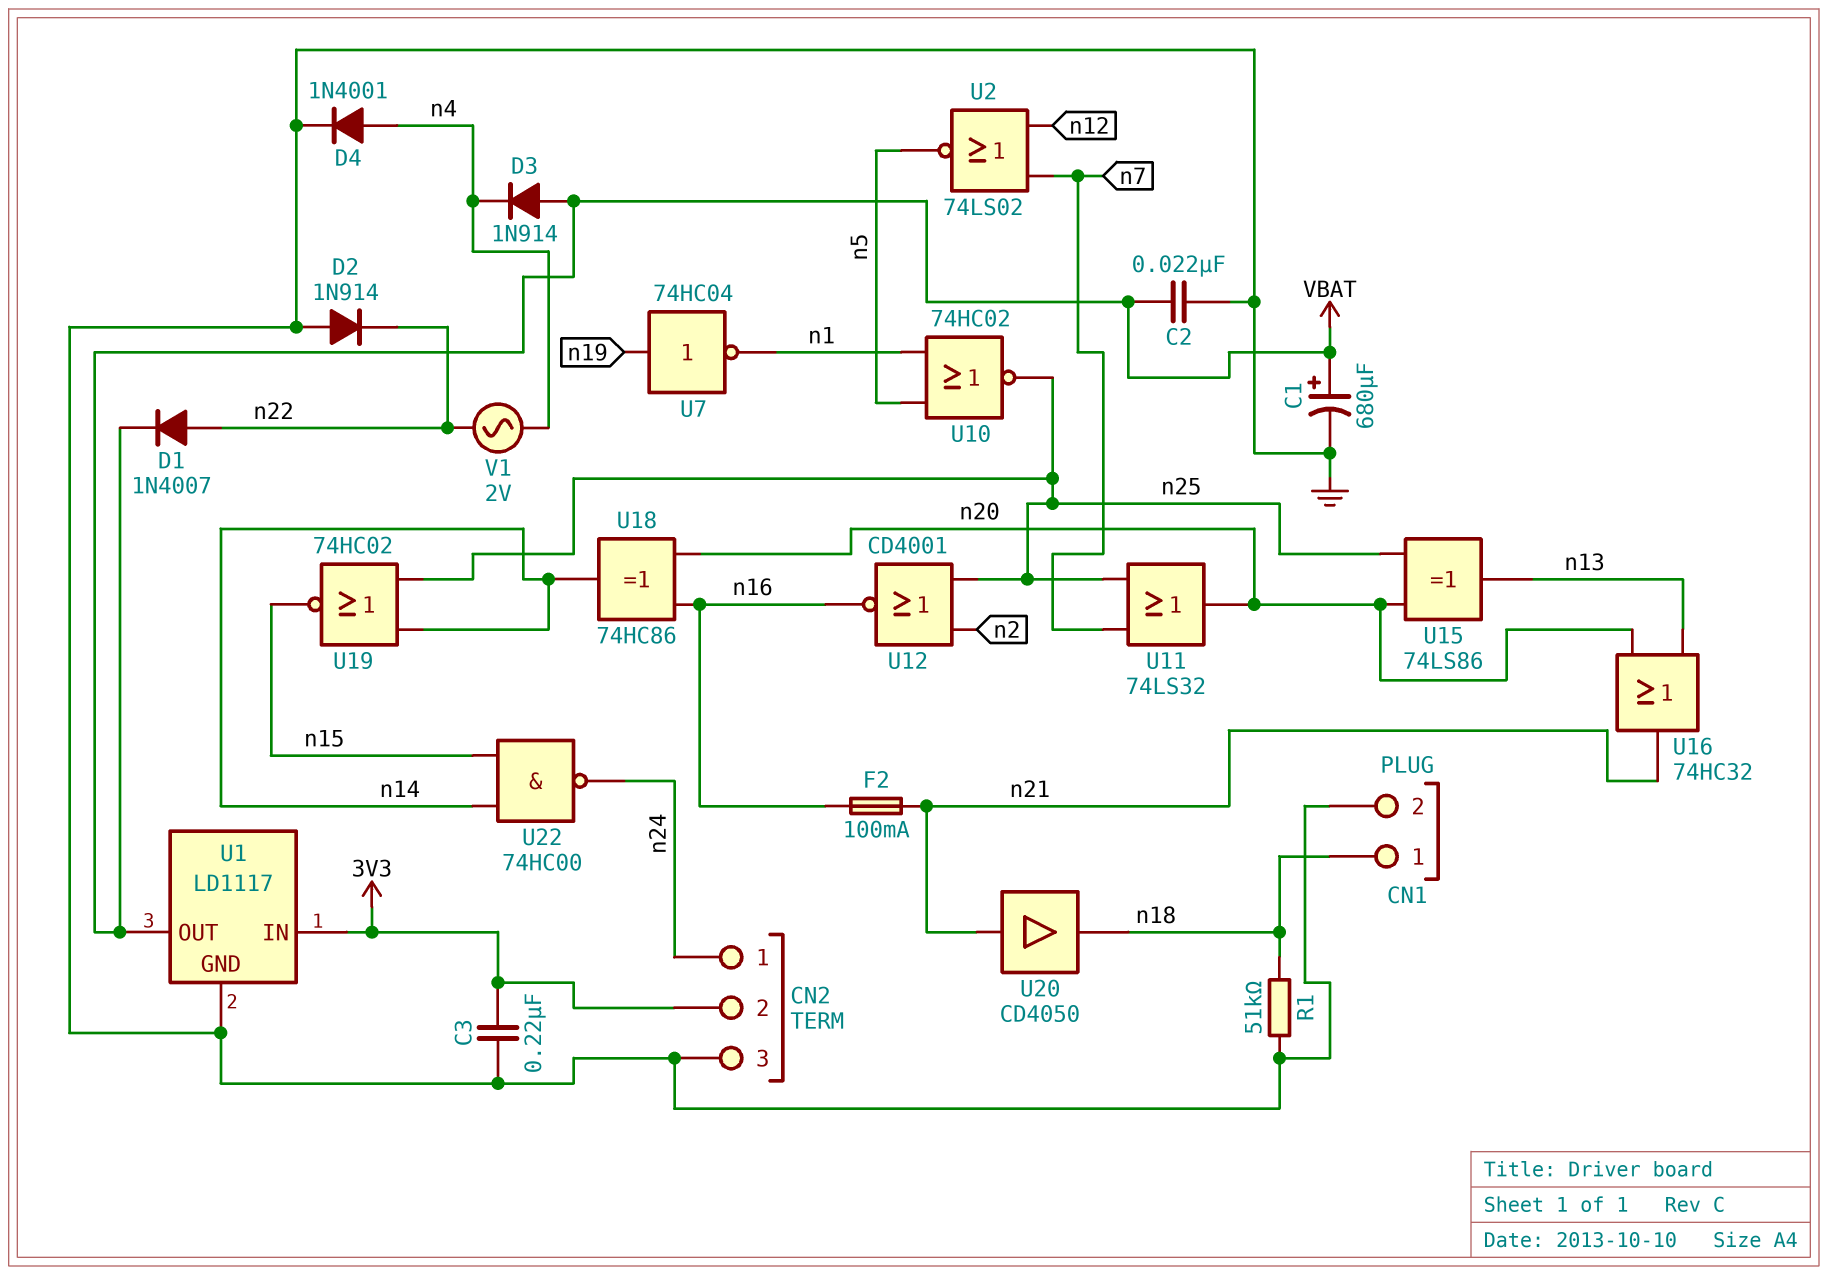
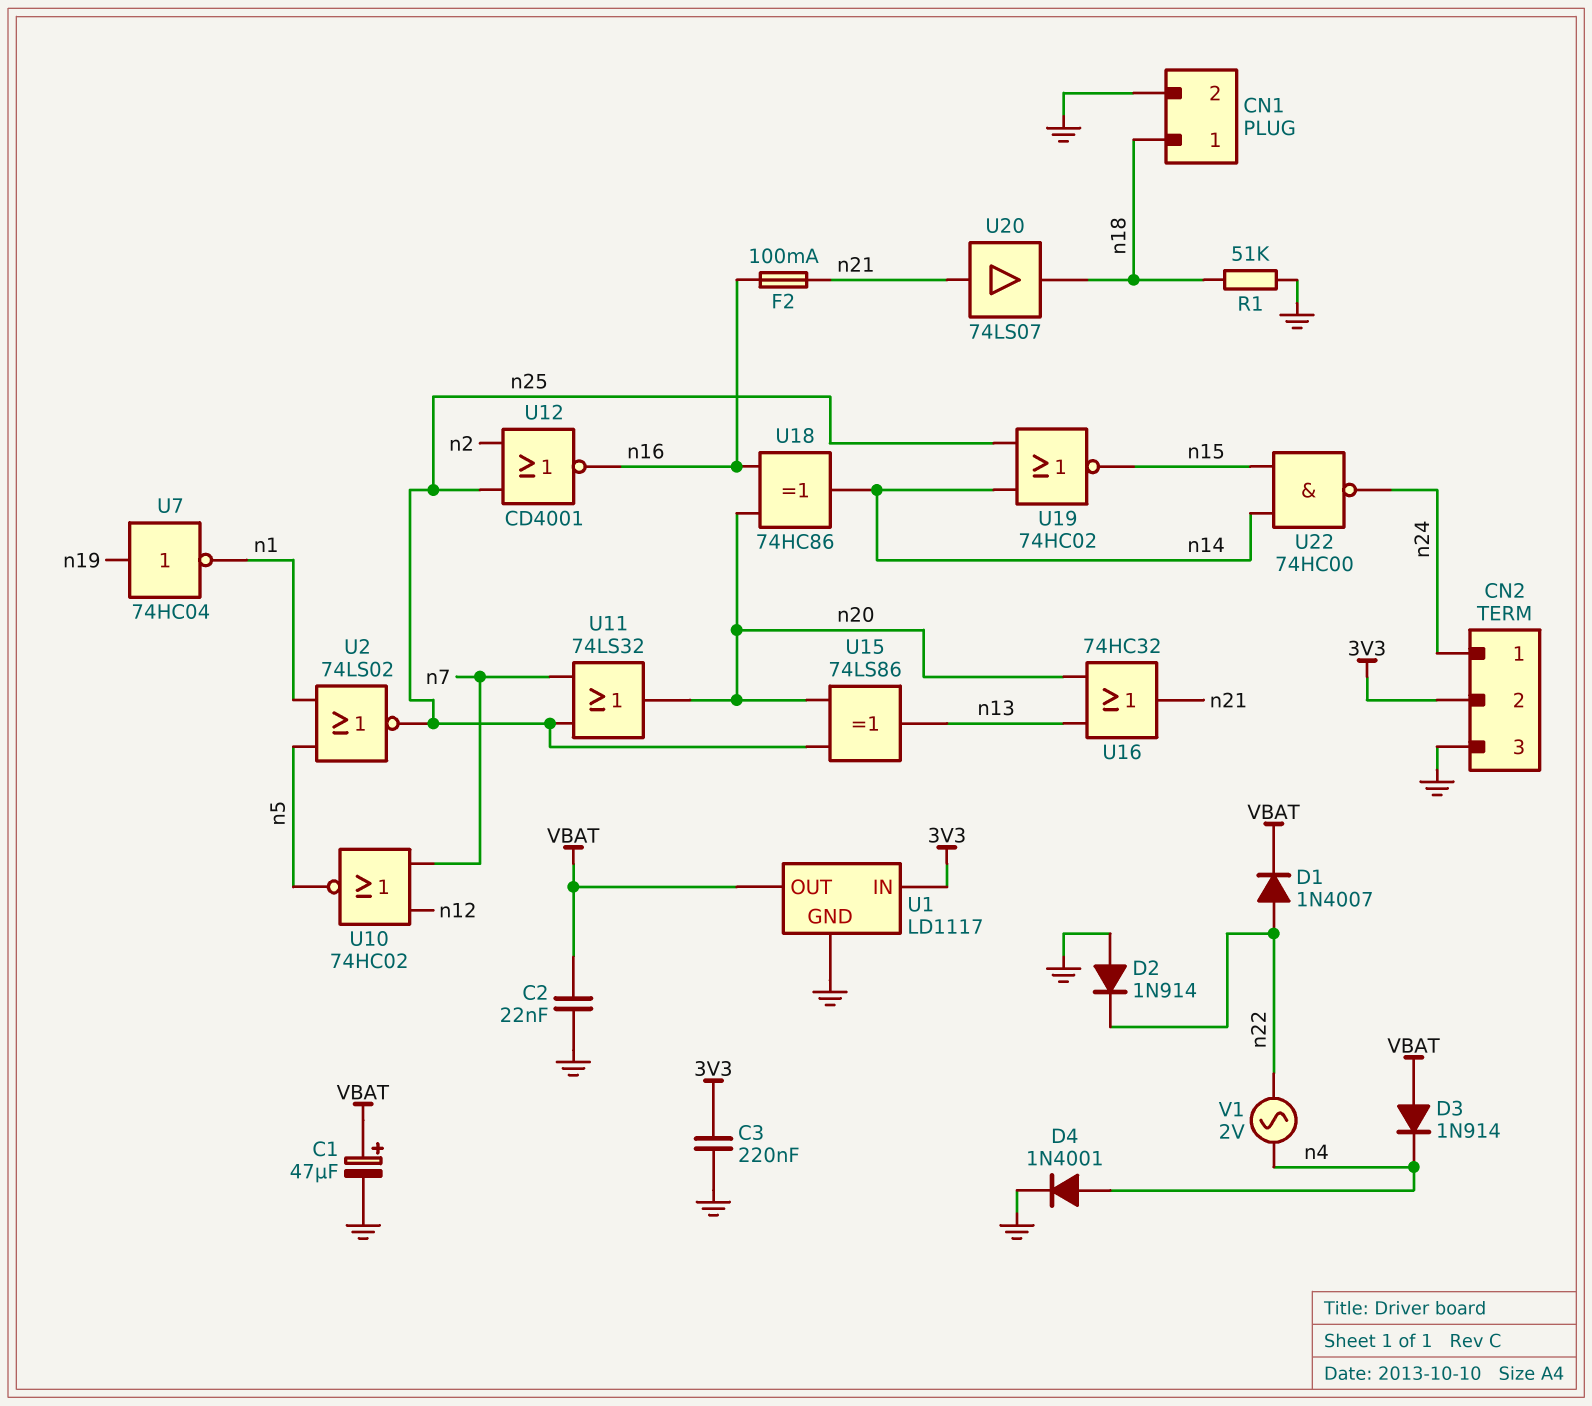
C1: 680uF (plus VBAT, minus GND) -> 47uF (plus VBAT, minus GND)
U2: NOR 74LS02 (in n7, in n12, out n5) -> NOR 74LS02 (in n1, in n5, out n25)
U10: NOR 74HC02 (in n1, in n5, out n25) -> NOR 74HC02 (in n7, in n12, out n5)
U20: buffer CD4050 (in n21, out n18) -> buffer 74LS07 (in n21, out n18)

